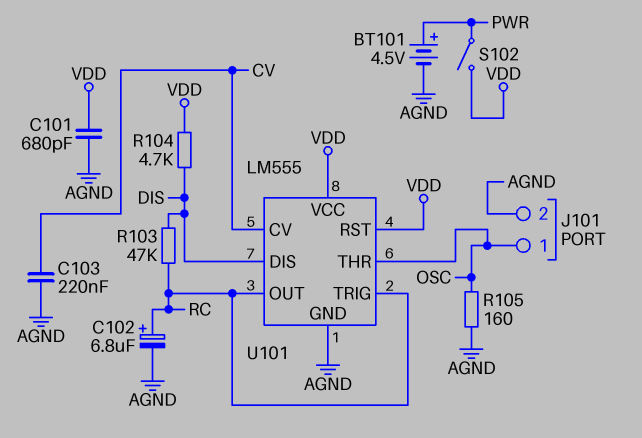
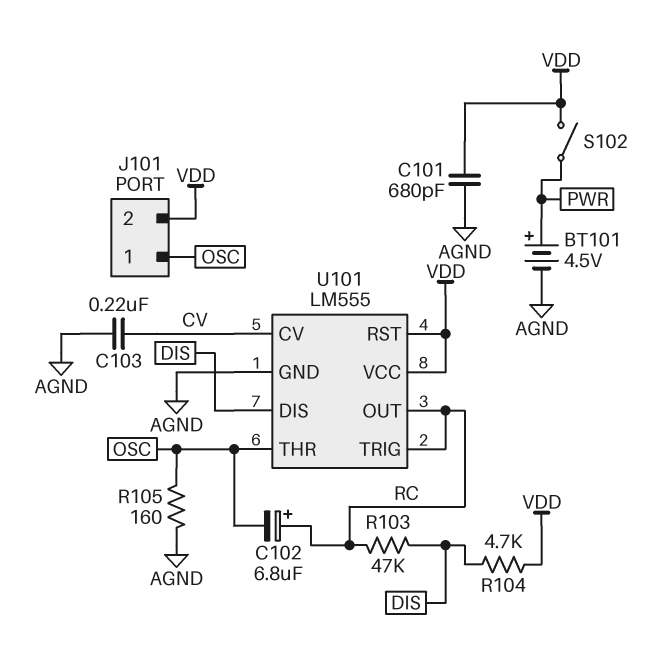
C102: 6.8uF (plus RC, minus AGND) -> 6.8uF (plus RC, minus OSC)
J101 pin 2: AGND -> VDD

